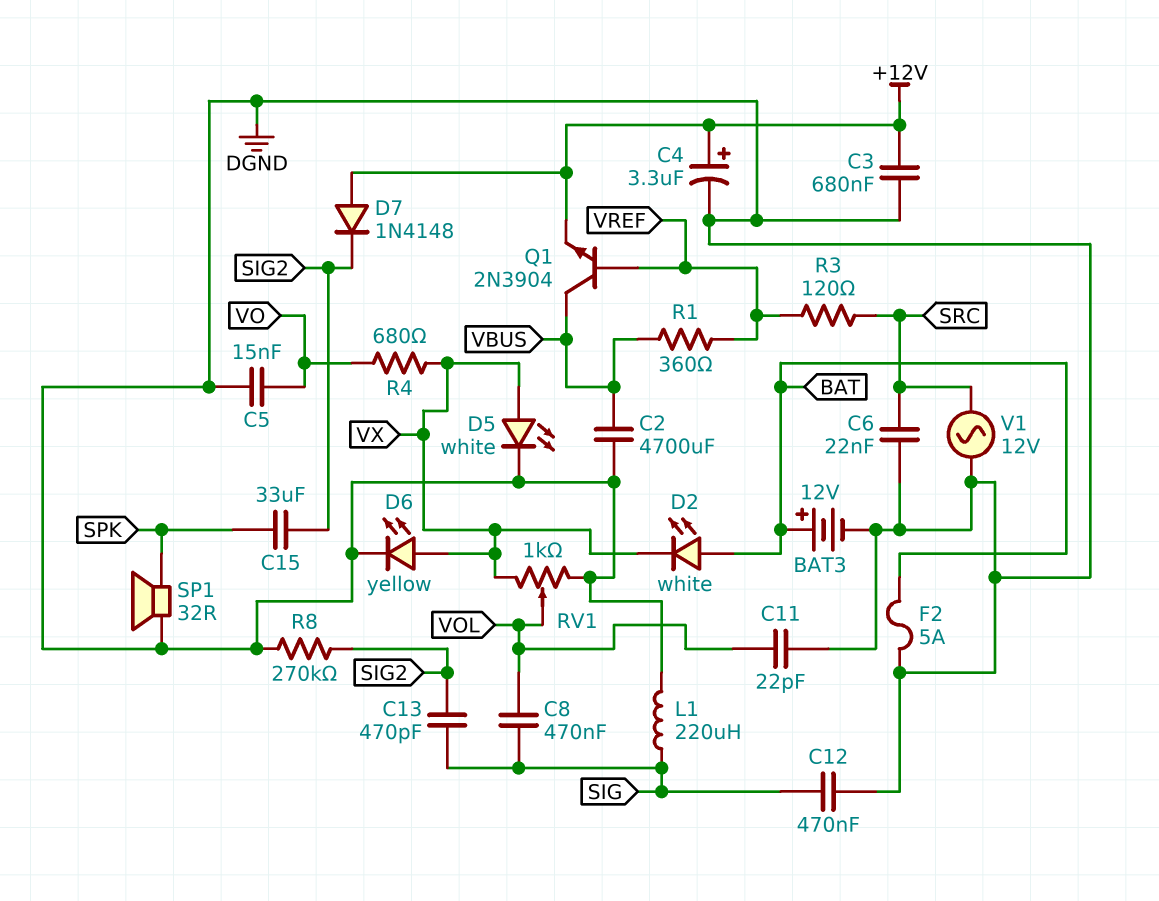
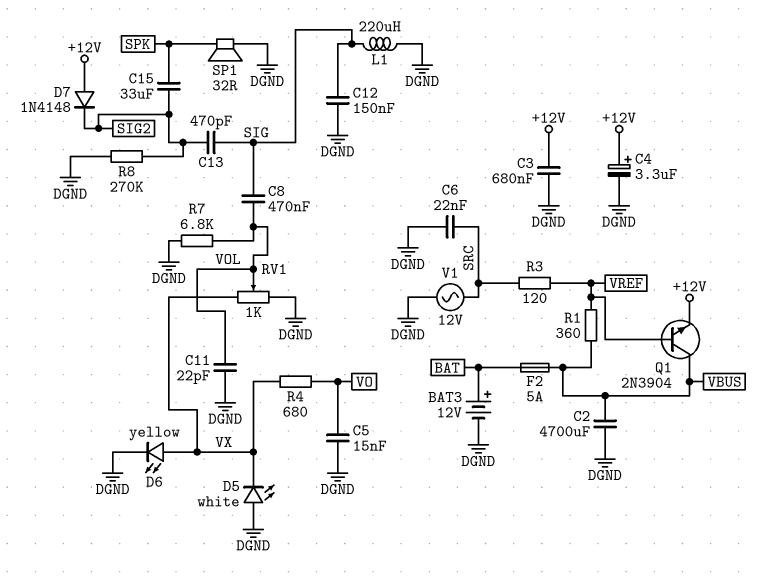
C12: 470nF (DGND, SIG) -> 150nF (DGND, SIG)
D2: LED white (A BAT, K VX) -> none
D5: LED white (A VX, K DGND) -> LED white (A DGND, K VX)
F2: 5A (BAT, DGND) -> 5A (BAT, VBUS)
R7: none -> 6.8k (DGND, VOL)

